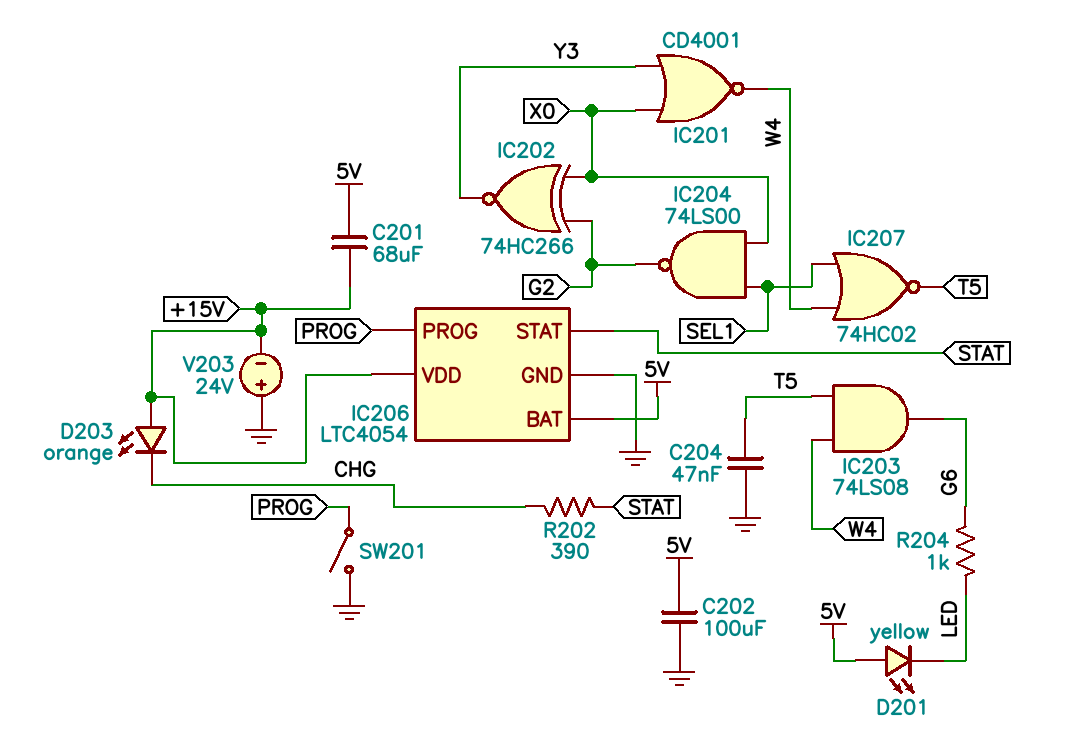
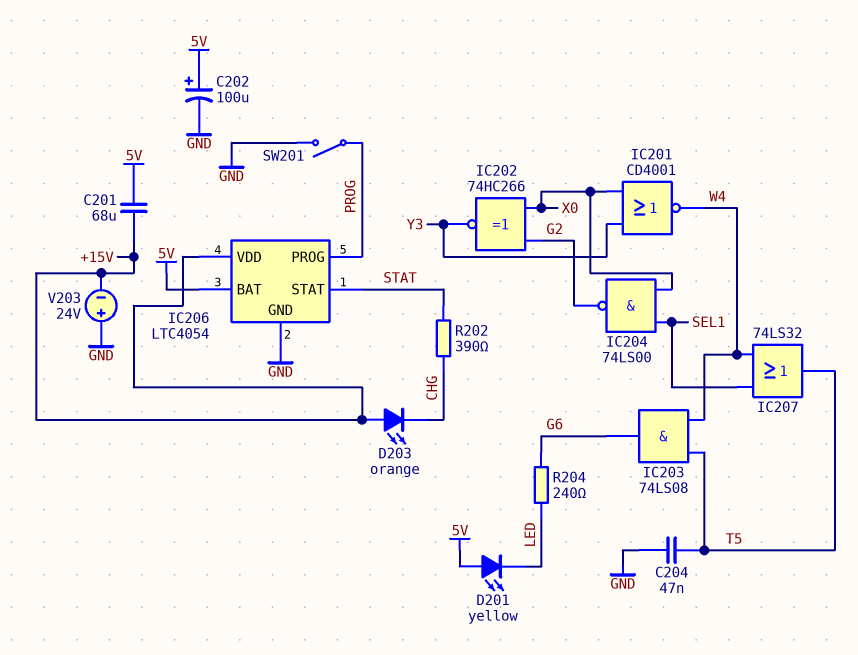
C202: 100uF (5V, GND) -> 100uF (plus 5V, minus GND)
IC207: NOR 74HC02 (in SEL1, in W4, out T5) -> OR 74LS32 (in SEL1, in W4, out T5)
R204: 1k (G6, LED) -> 240 (G6, LED)

